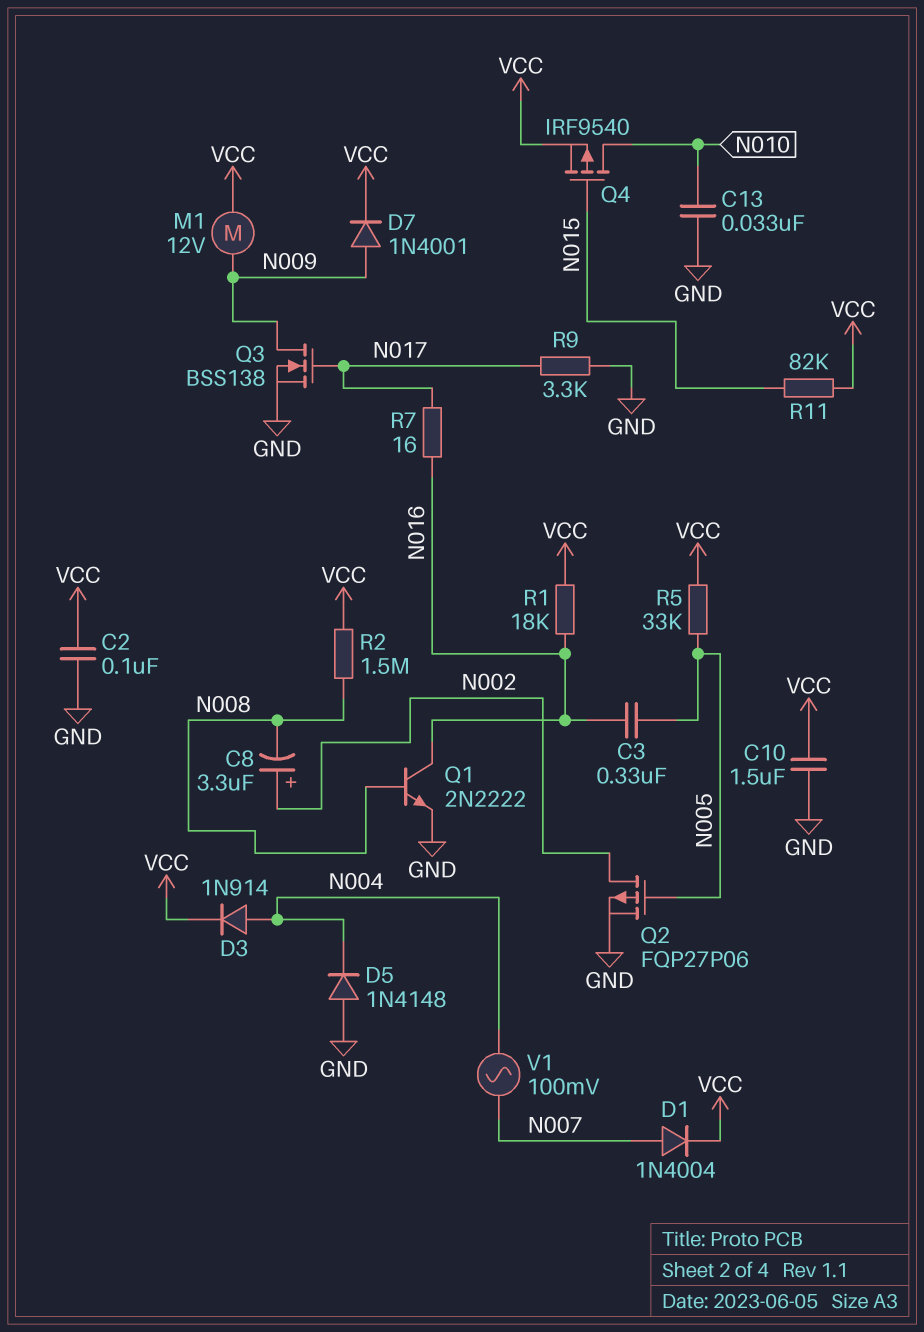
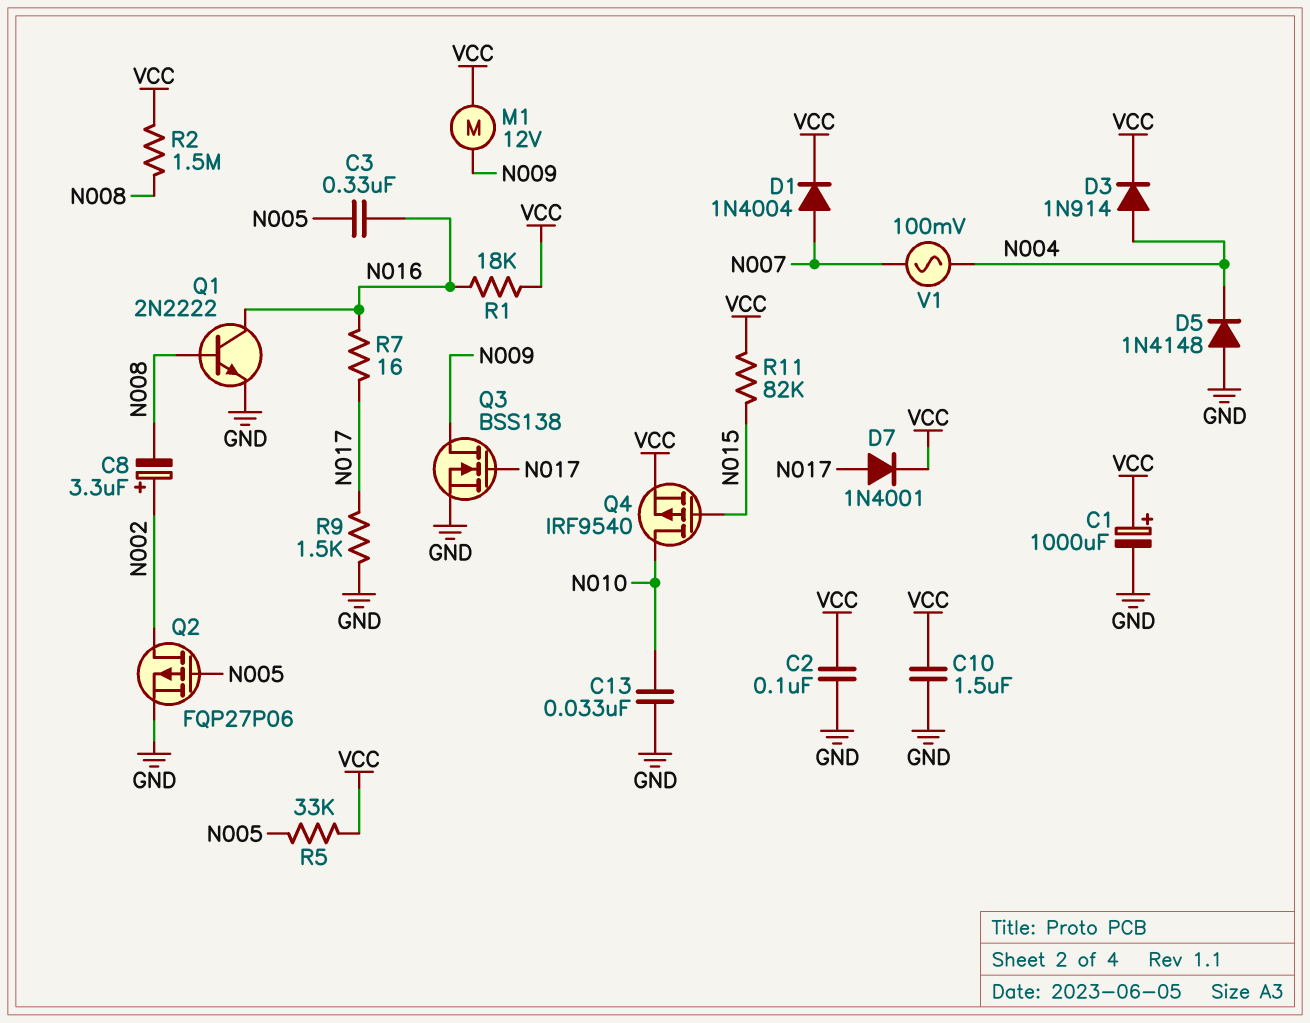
C1: none -> 1000uF (plus VCC, minus GND)
D7: diode 1N4001 (A N009, K VCC) -> diode 1N4001 (A N017, K VCC)
R9: 3.3k (GND, N017) -> 1.5k (GND, N017)

